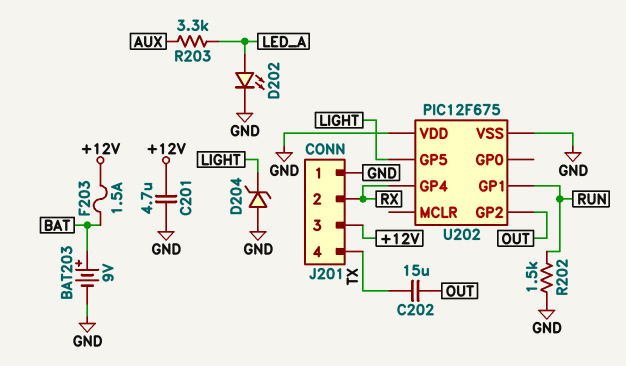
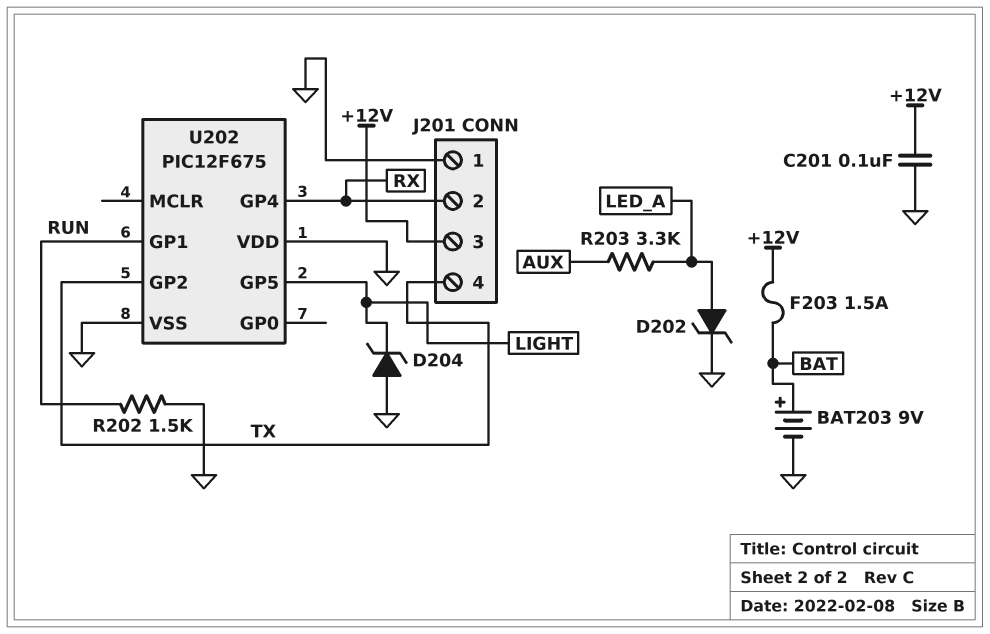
C201: 4.7uF (+12V, GND) -> 100nF (+12V, GND)
C202: 15uF (OUT, TX) -> none
D202: LED (A LED_A, K GND) -> zener (A LED_A, K GND)
U202 pin GP2: OUT -> TX

